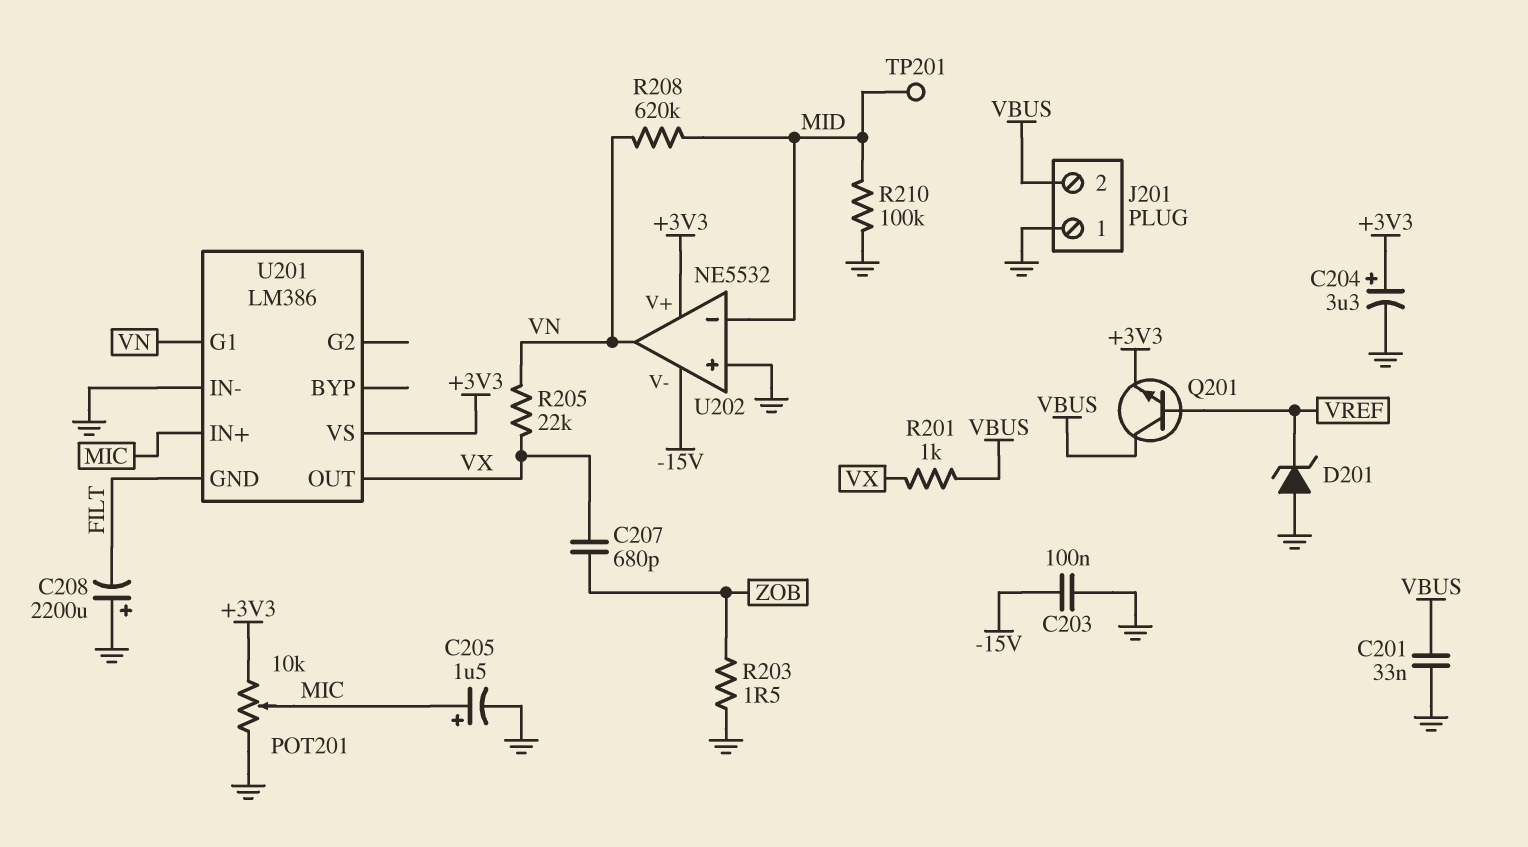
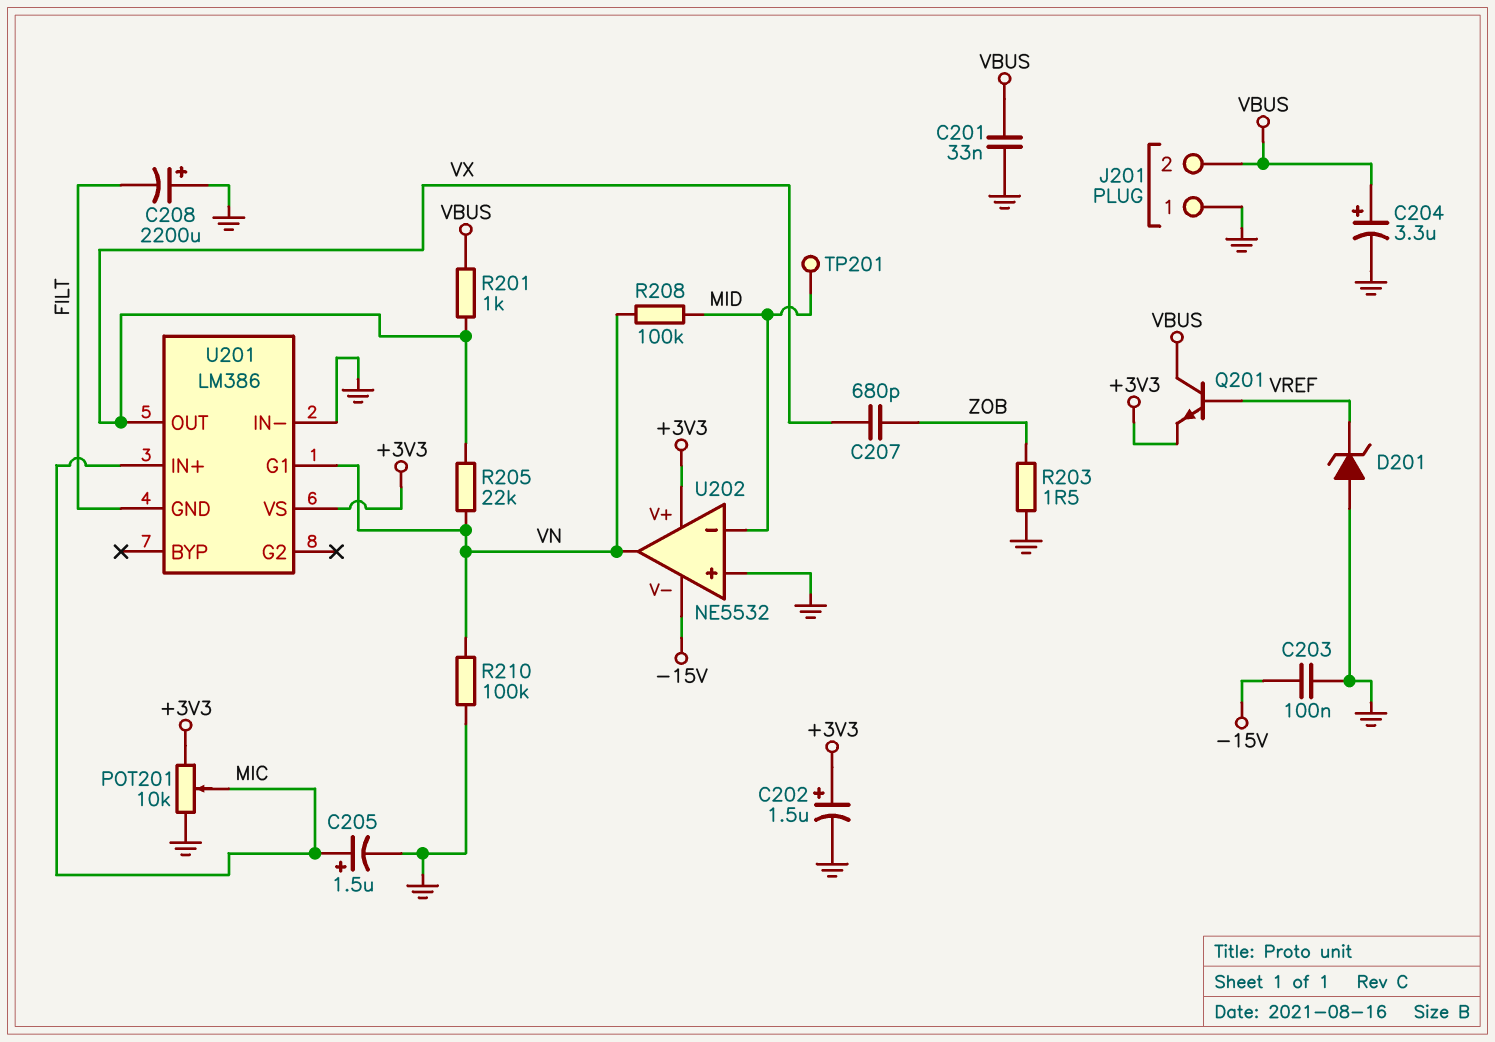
C202: none -> 1.5uF (plus +3V3, minus GND)
C204: 3.3uF (plus +3V3, minus GND) -> 3.3uF (plus VBUS, minus GND)
R208: 620k (MID, VN) -> 100k (MID, VN)
R210: 100k (GND, MID) -> 100k (GND, VN)

